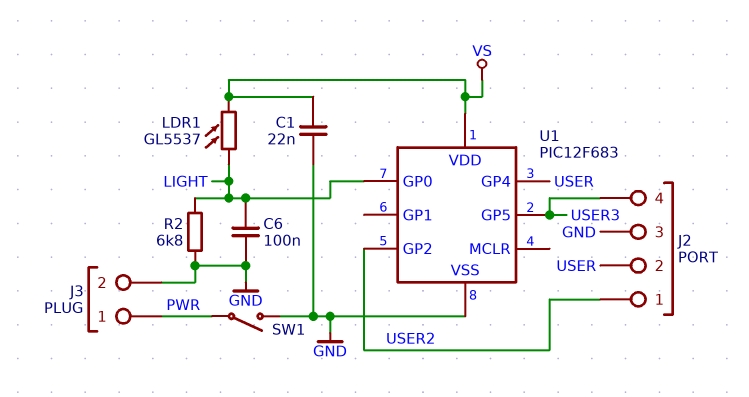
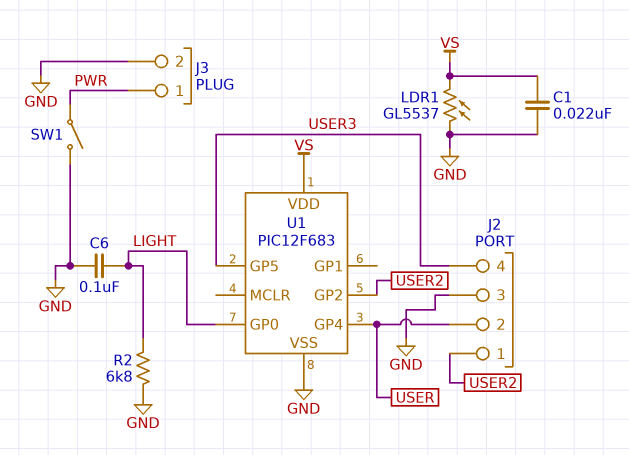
LDR1: GL5537 (LIGHT, VS) -> GL5537 (GND, VS)

